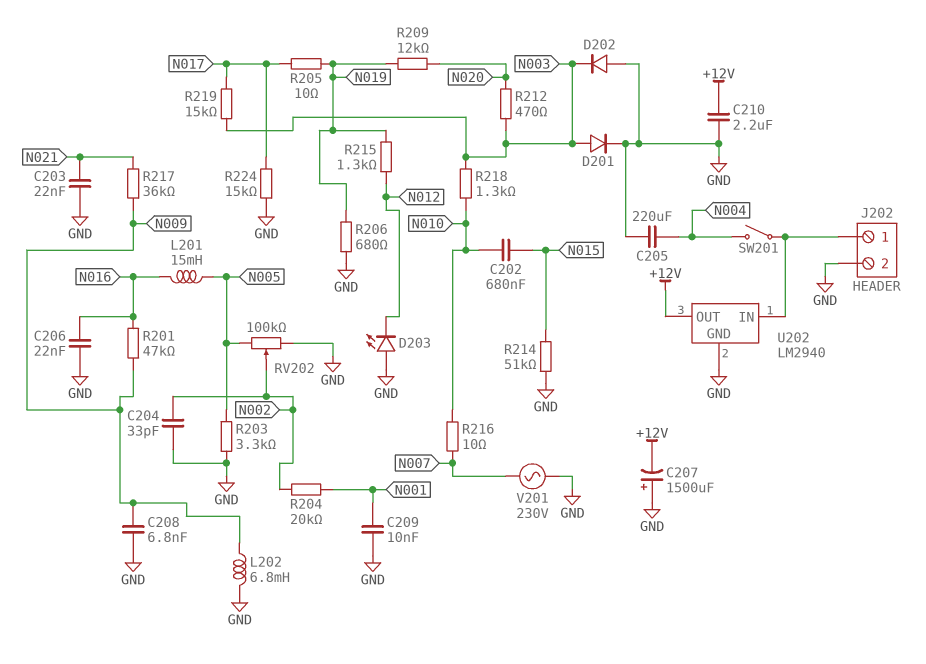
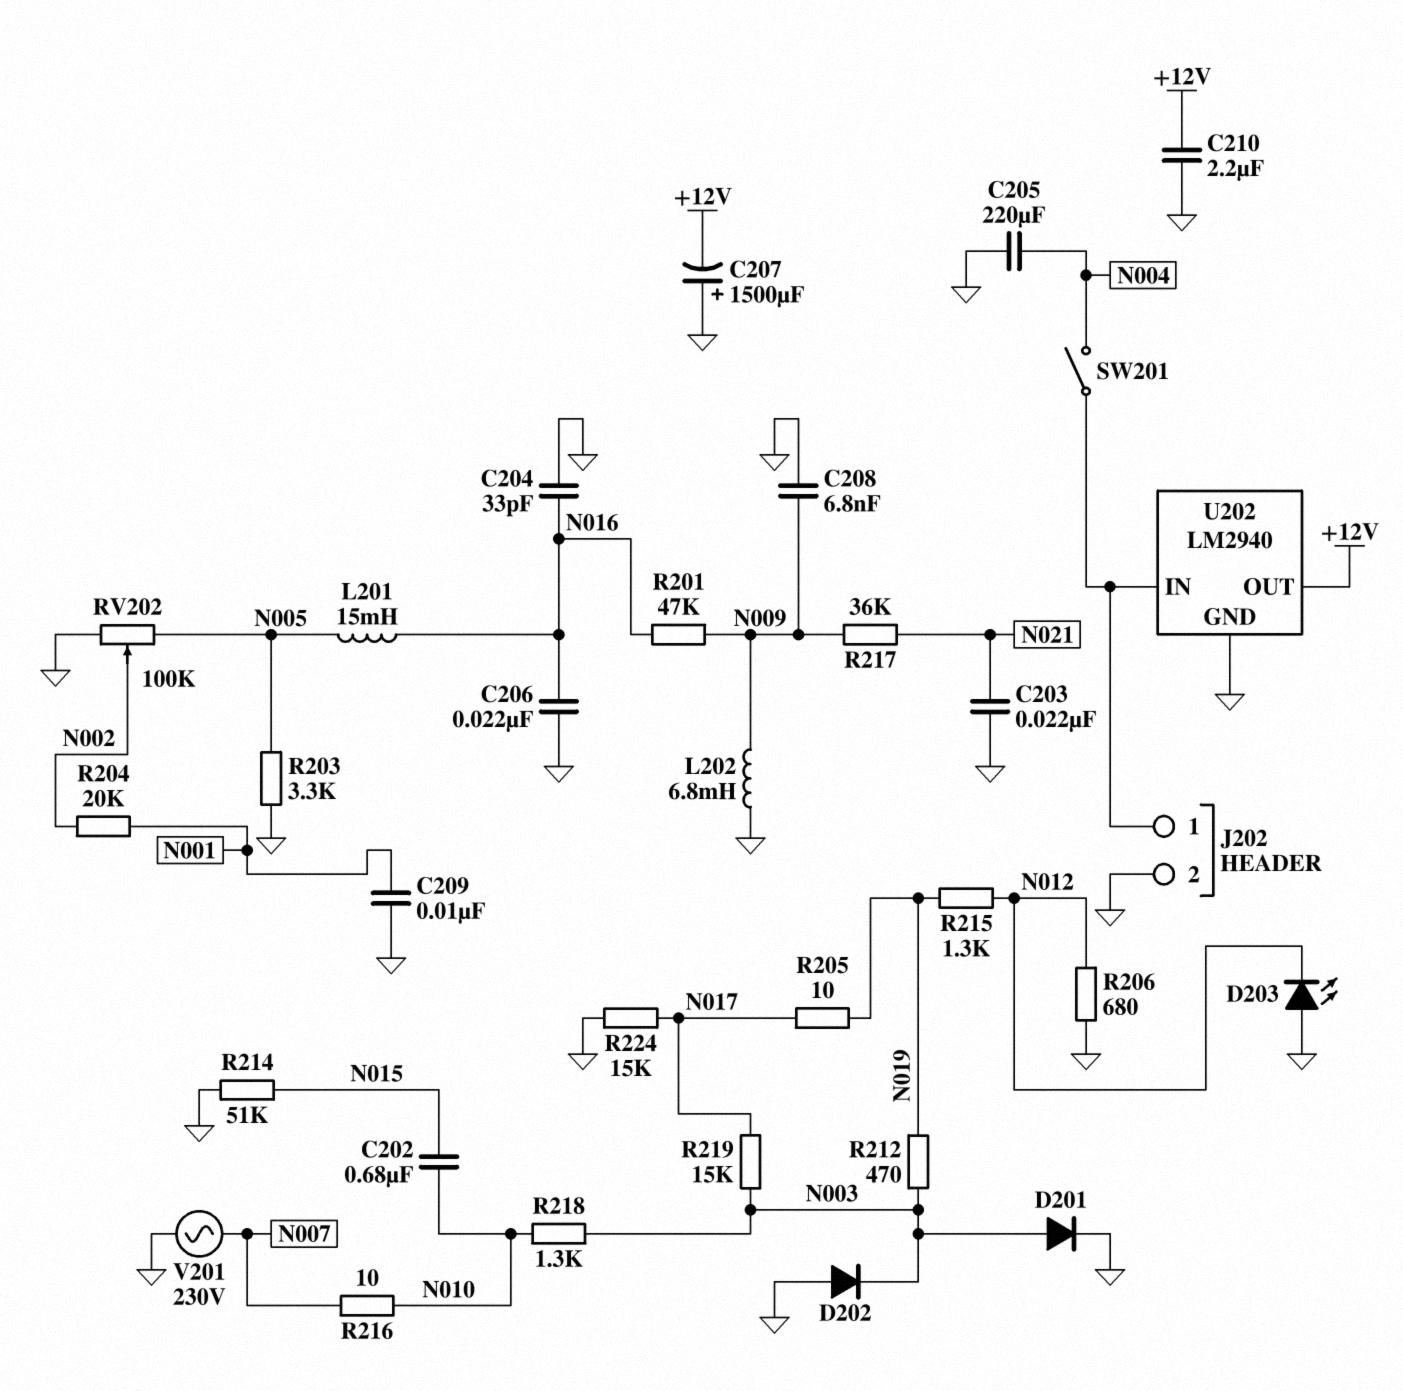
C204: 33pF (GND, N002) -> 33pF (GND, N016)
R206: 680 (GND, N019) -> 680 (GND, N012)
R209: 12k (N019, N020) -> none
R212: 470 (N003, N020) -> 470 (N003, N019)

